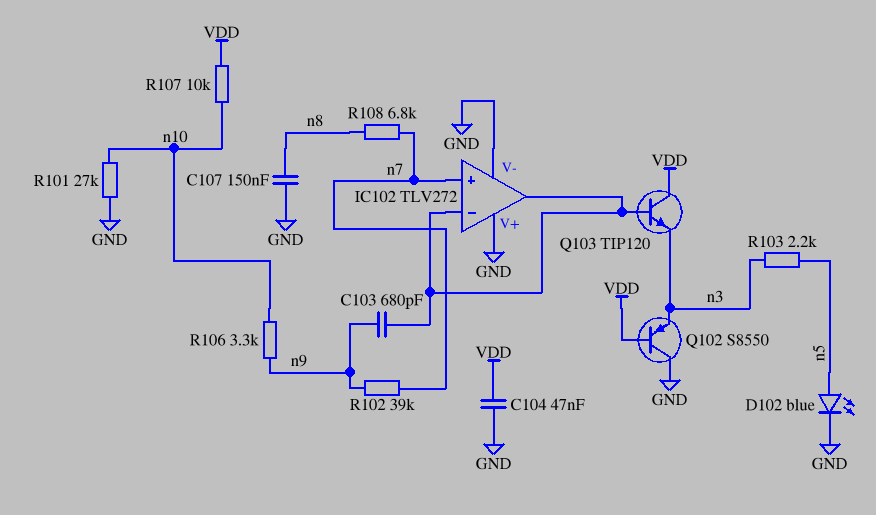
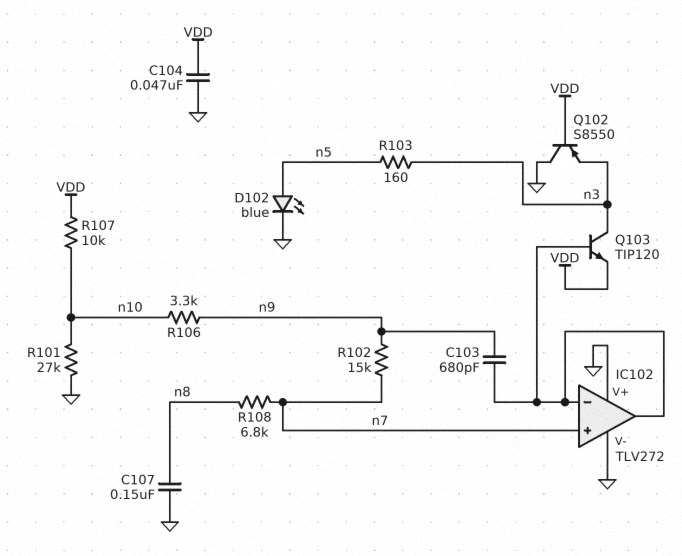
Q103: NPN TIP120 (B IC102/in-, C VDD, E n3) -> NPN TIP120 (B IC102/in-, C n3, E VDD)
R102: 39k (n7, n9) -> 15k (n7, n9)
R103: 2.2k (n3, n5) -> 160 (n3, n5)

